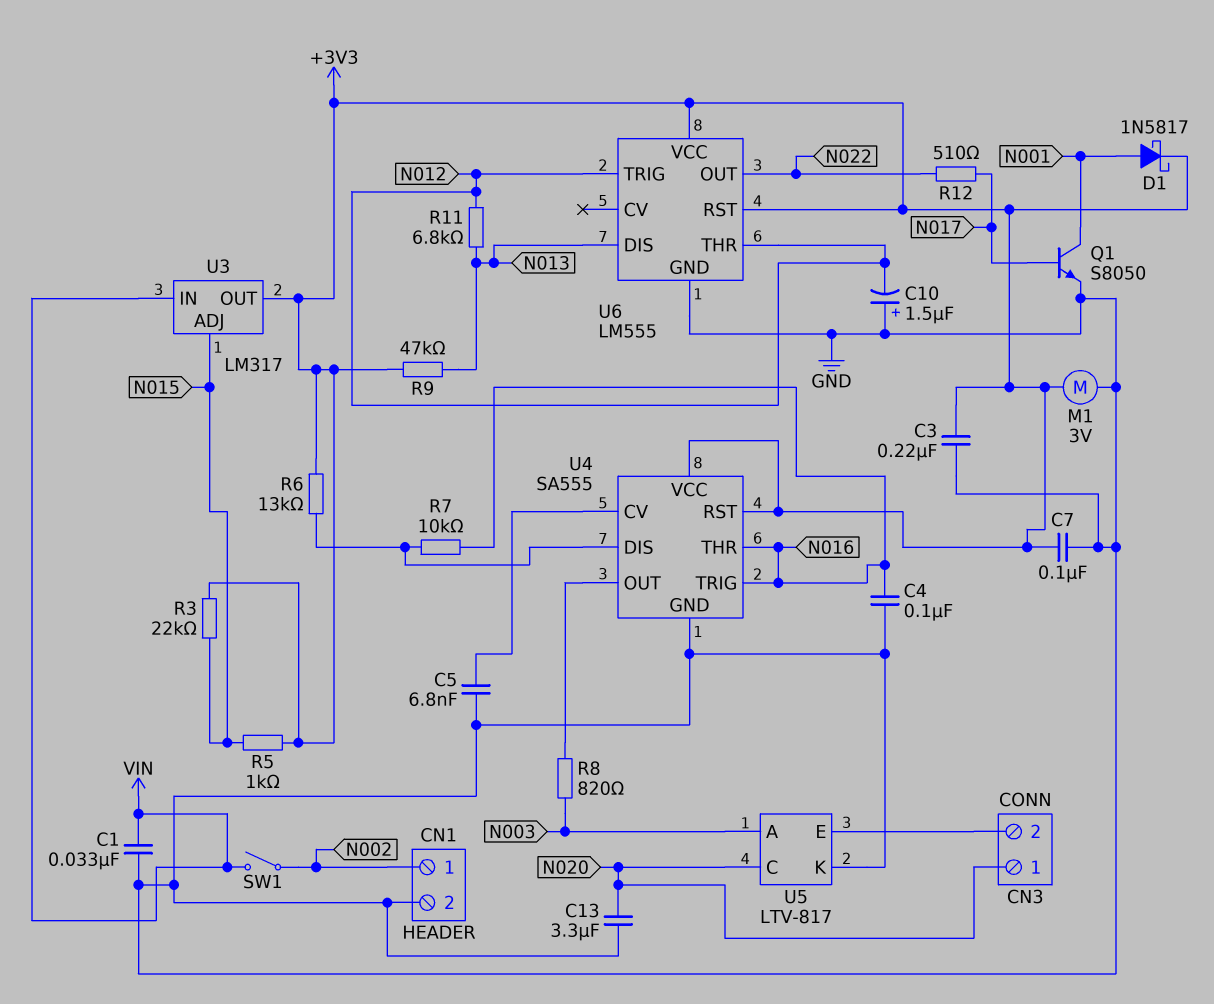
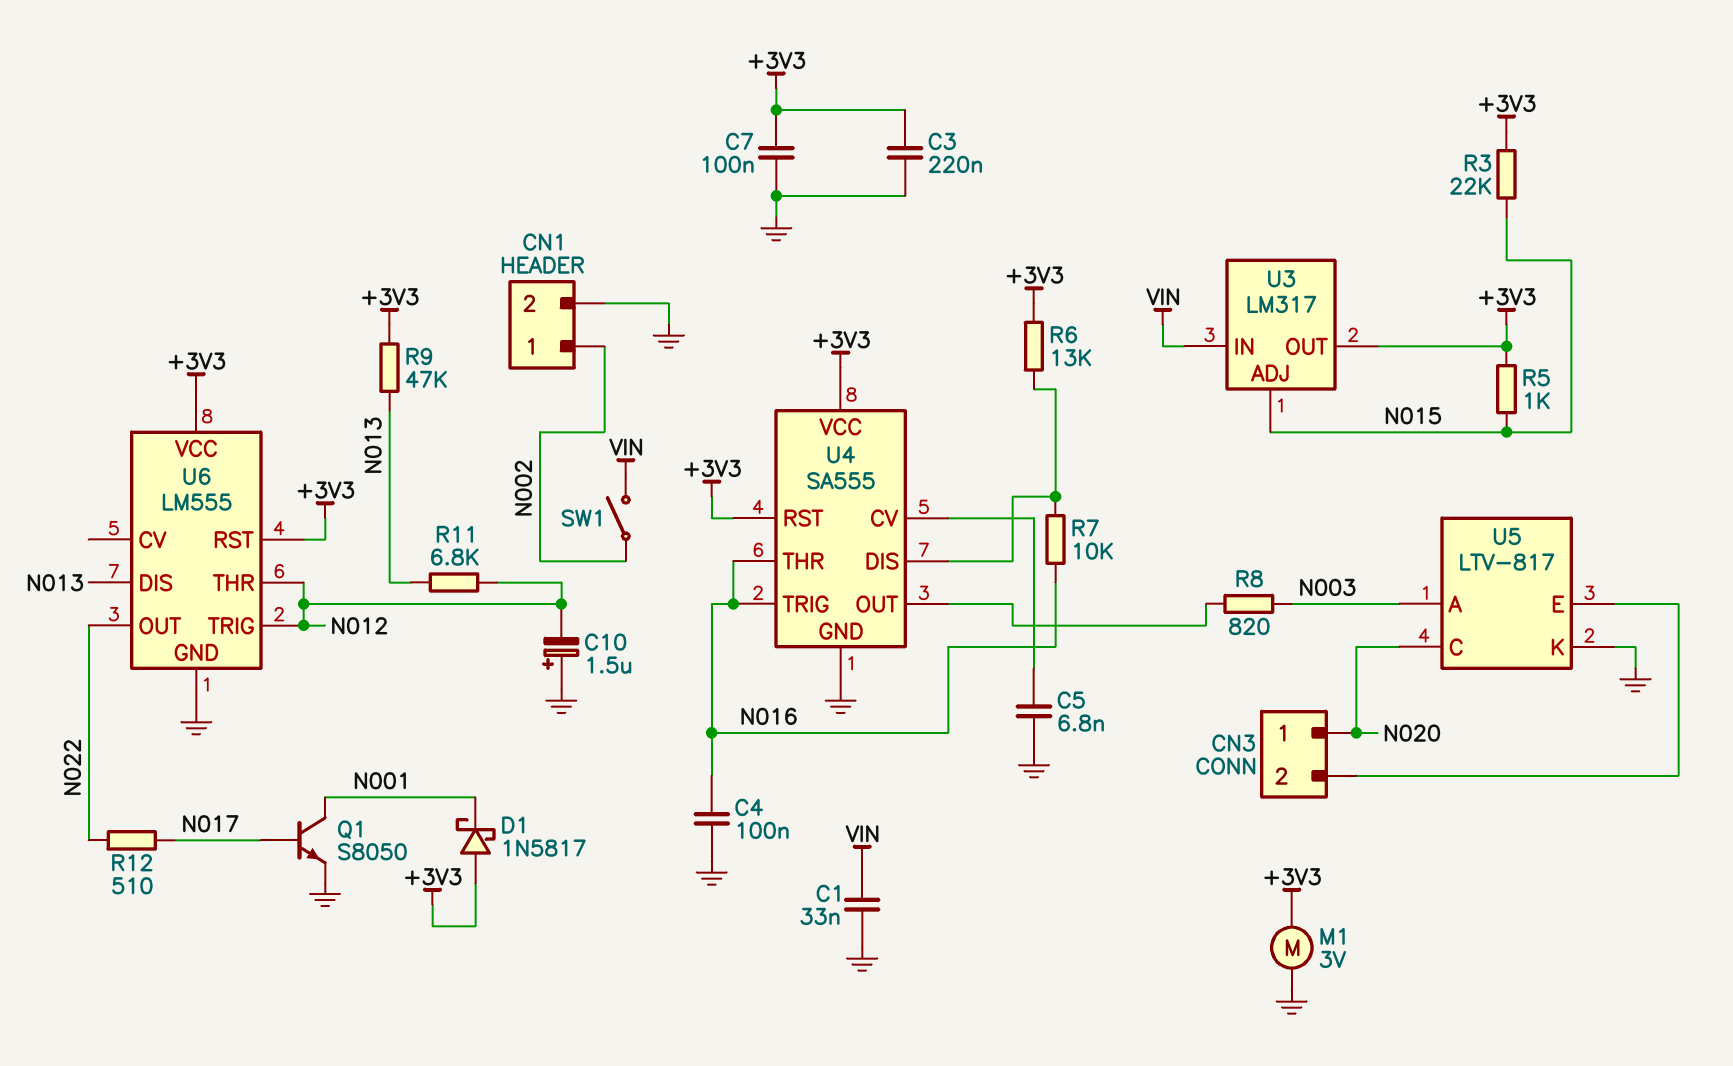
C13: 3.3uF (GND, N020) -> none
D1: schottky 1N5817 (A N001, K +3V3) -> schottky 1N5817 (A +3V3, K N001)

